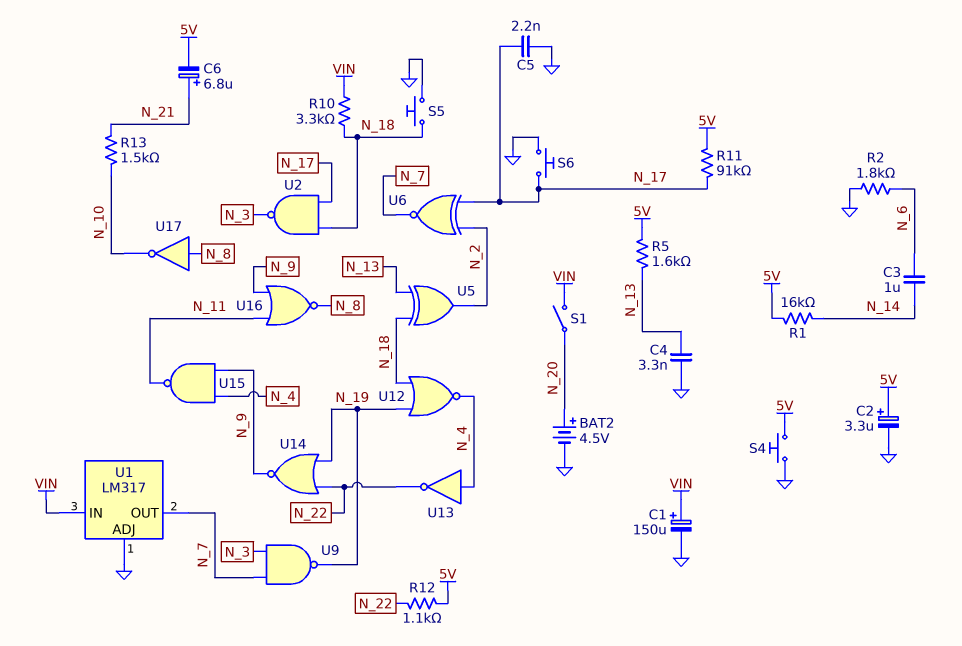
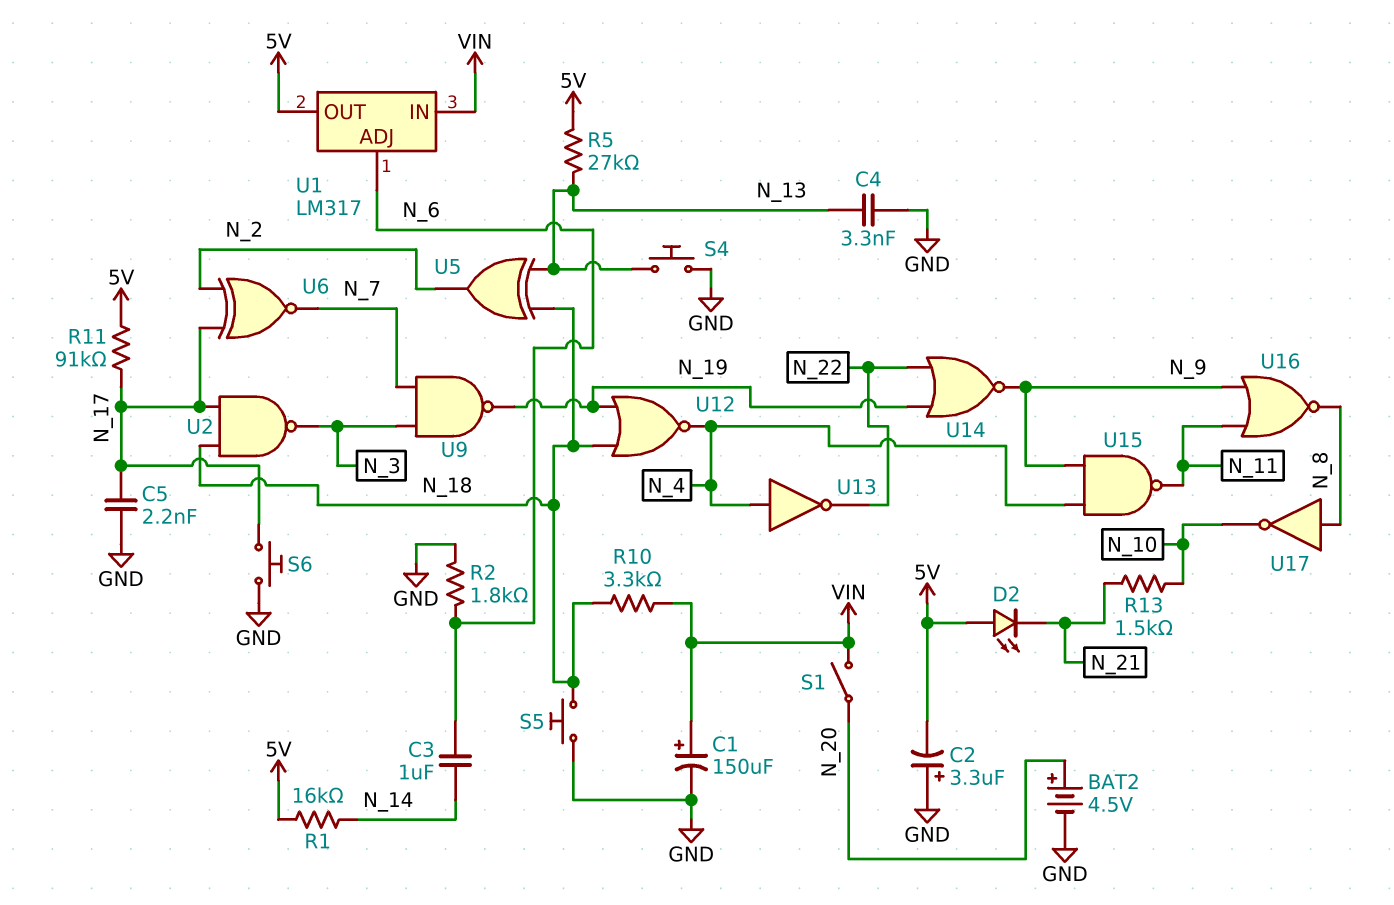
C2: 3.3uF (plus 5V, minus GND) -> 3.3uF (plus GND, minus 5V)
C6: 6.8uF (plus N_21, minus 5V) -> none
D2: none -> LED (A 5V, K N_21)
R5: 1.6k (5V, N_13) -> 27k (5V, N_13)
R12: 1.1k (5V, N_22) -> none
S4: button (5V, GND) -> button (GND, N_13)
U1 pin ADJ: GND -> N_6
U1 pin OUT: N_7 -> 5V

